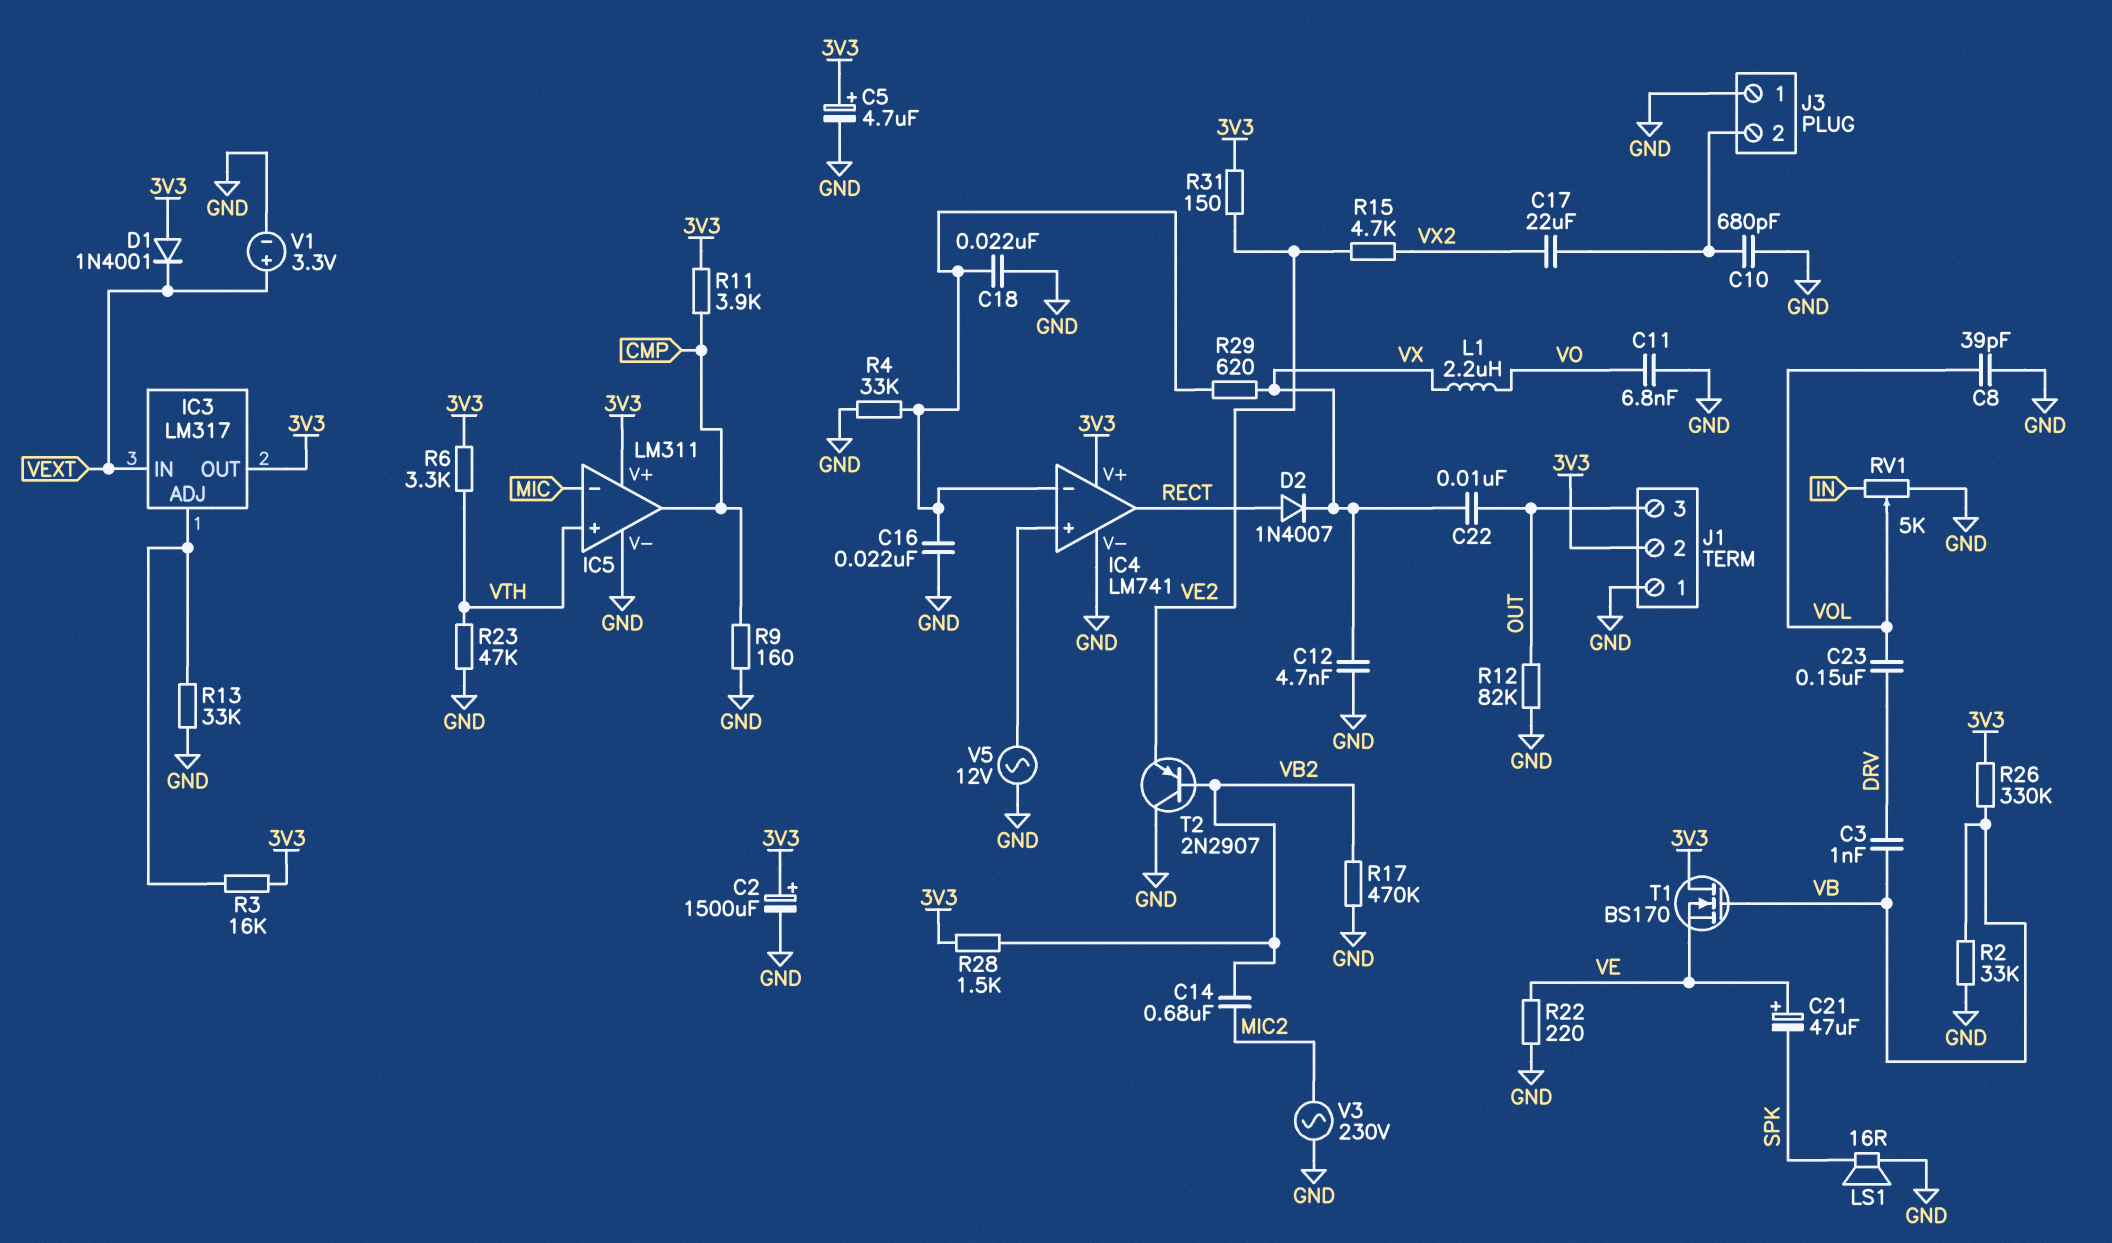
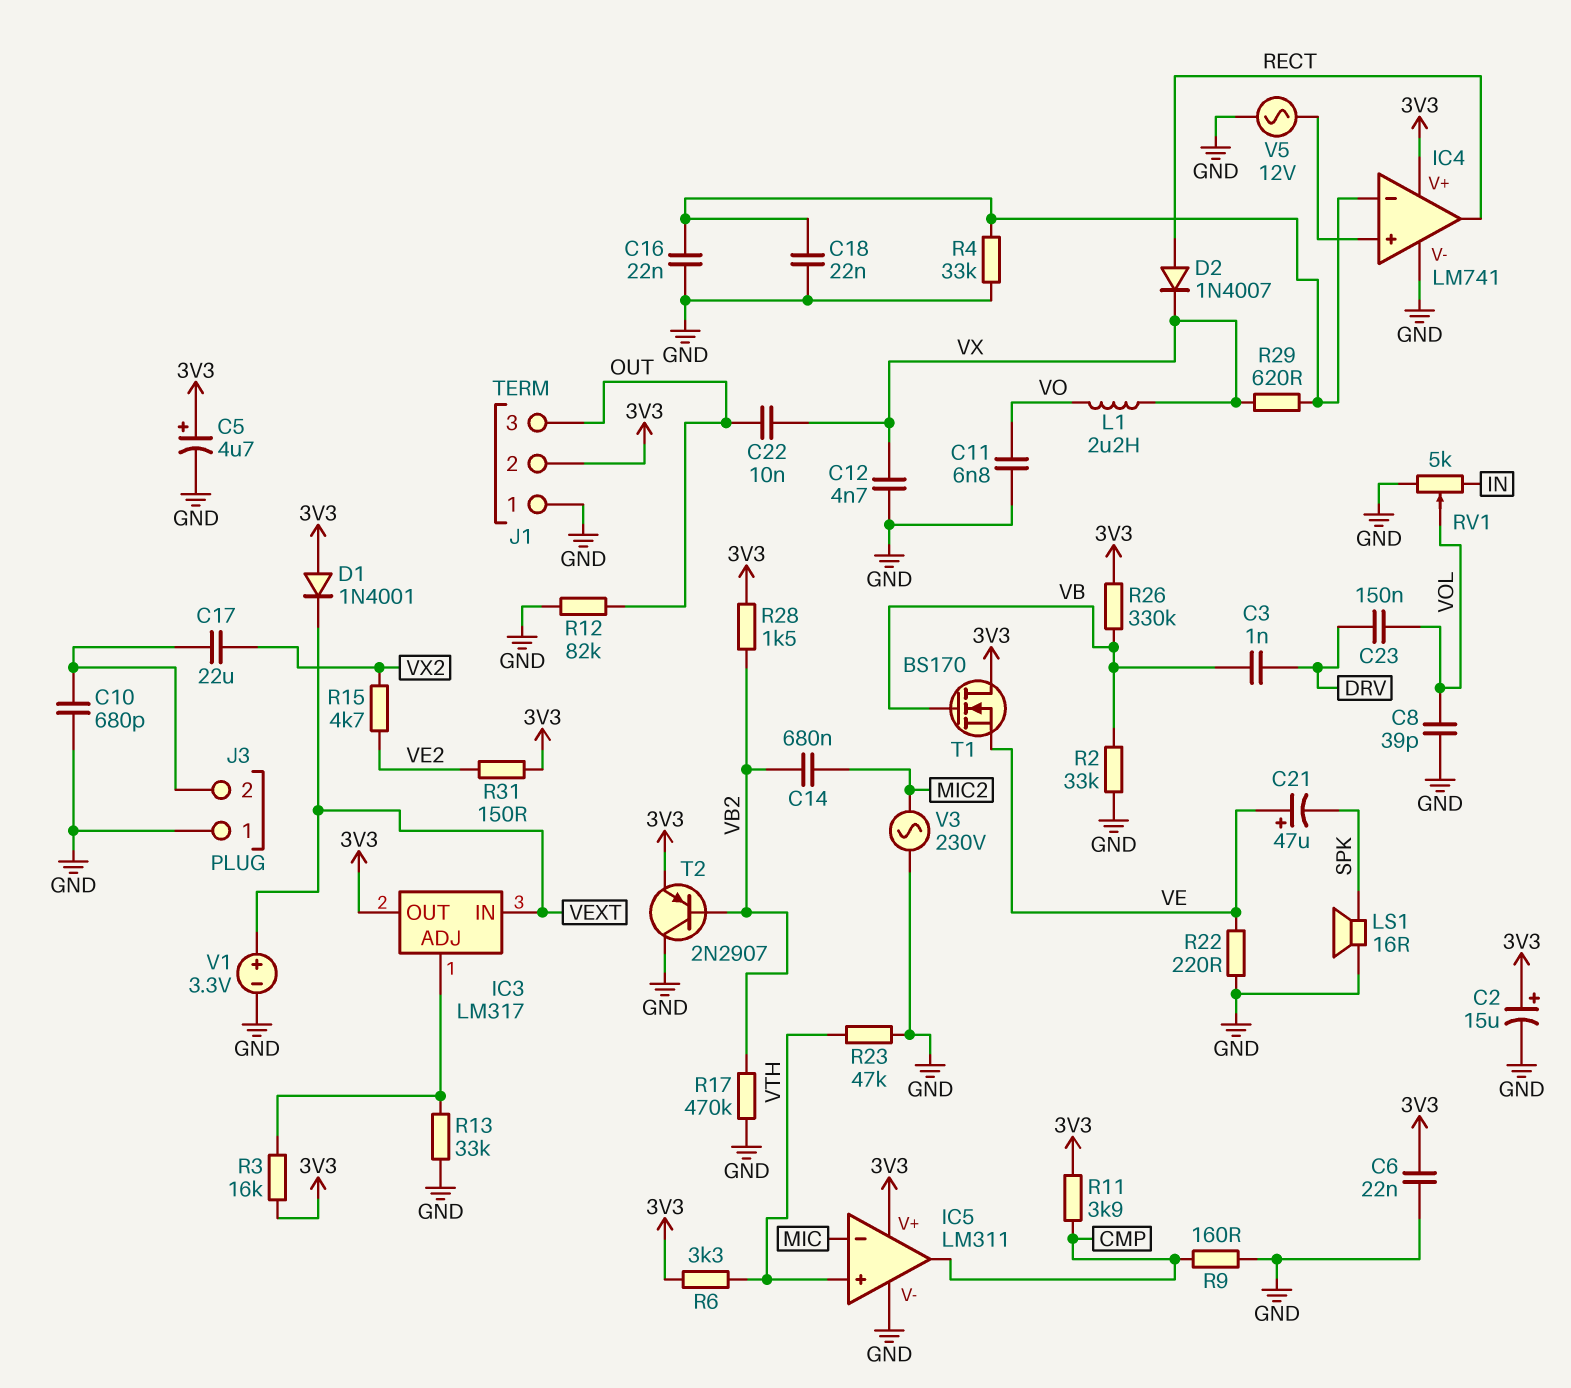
C2: 1500uF (plus 3V3, minus GND) -> 15uF (plus 3V3, minus GND)
C6: none -> 22nF (3V3, GND)
T2: PNP 2N2907 (B VB2, C GND, E VE2) -> PNP 2N2907 (B VB2, C GND, E 3V3)

